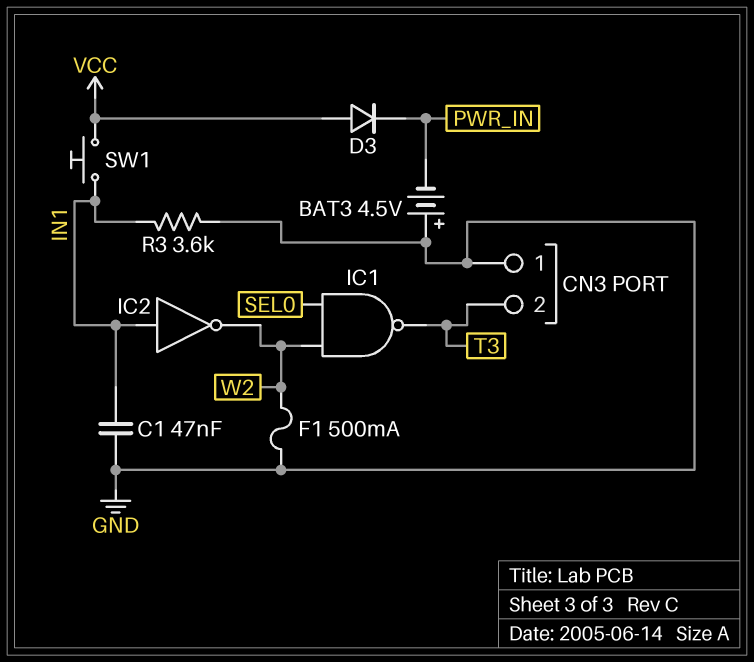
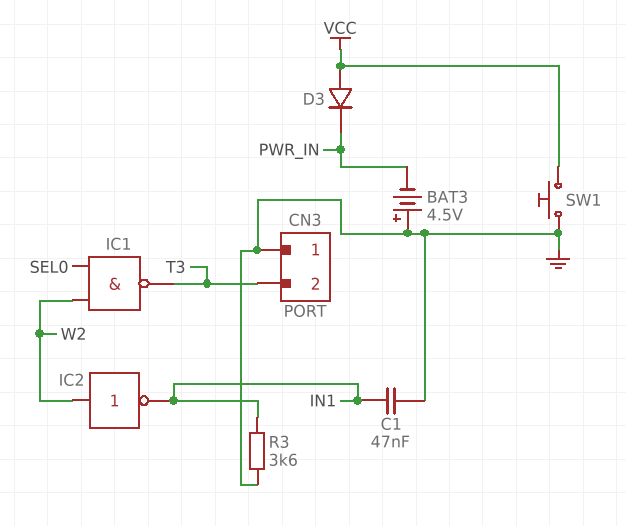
F1: 500mA (GND, W2) -> none
IC2: NOT (in IN1, out W2) -> NOT (in W2, out IN1)
SW1: button (IN1, VCC) -> button (GND, VCC)

